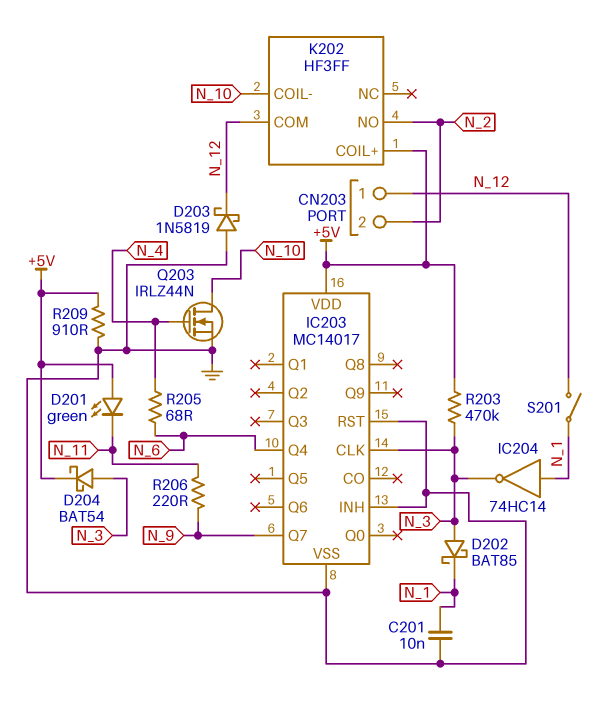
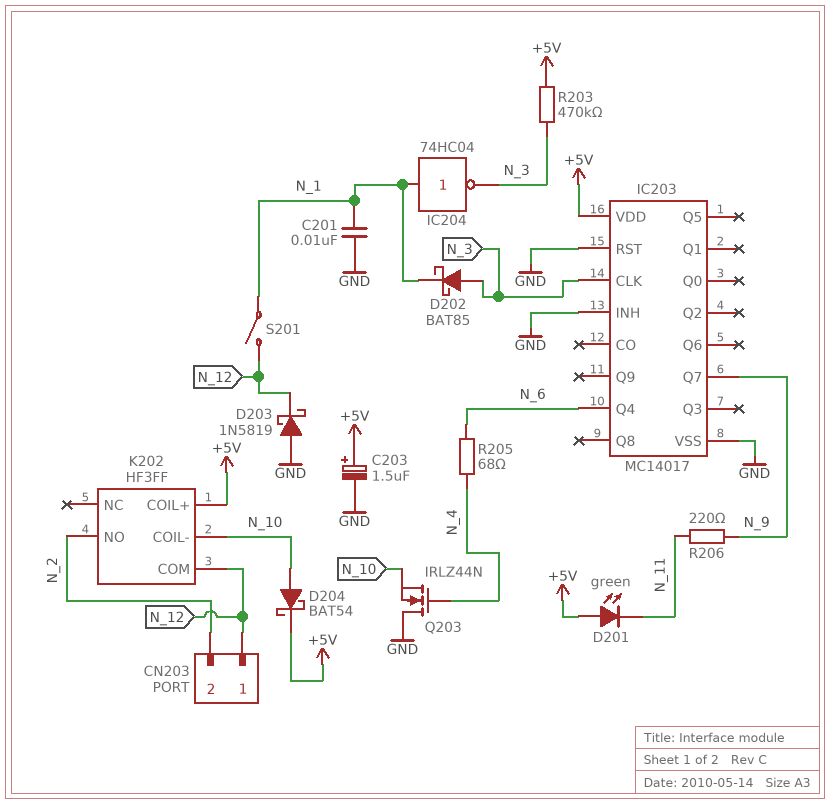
C203: none -> 1.5uF (plus +5V, minus GND)
D204: schottky BAT54 (A N_3, K +5V) -> schottky BAT54 (A N_10, K +5V)
IC204: NOT 74HC14 (in N_1, out N_3) -> NOT 74HC04 (in N_1, out N_3)
Q203: NMOS IRLZ44N (G N_4, D N_10, S GND) -> NMOS IRLZ44N (G N_4, D GND, S N_10)
R209: 910 (+5V, GND) -> none

